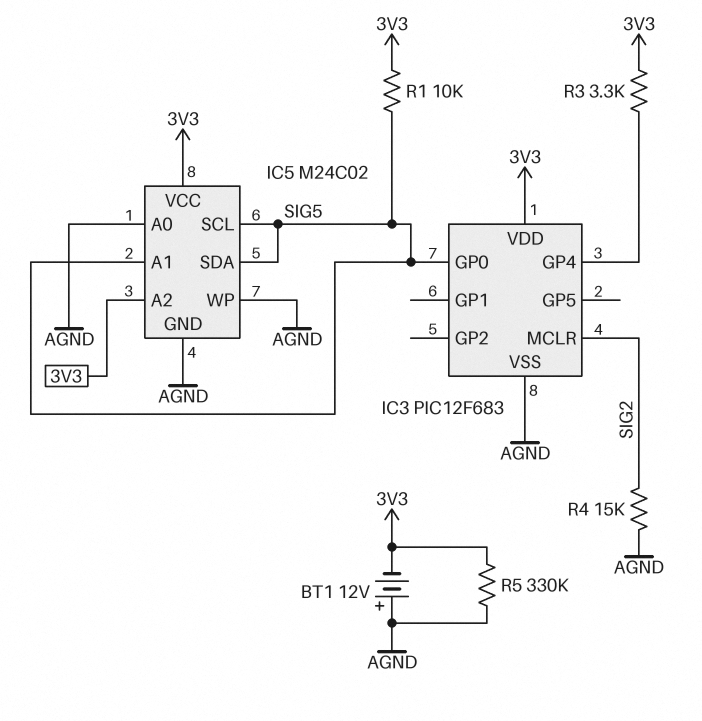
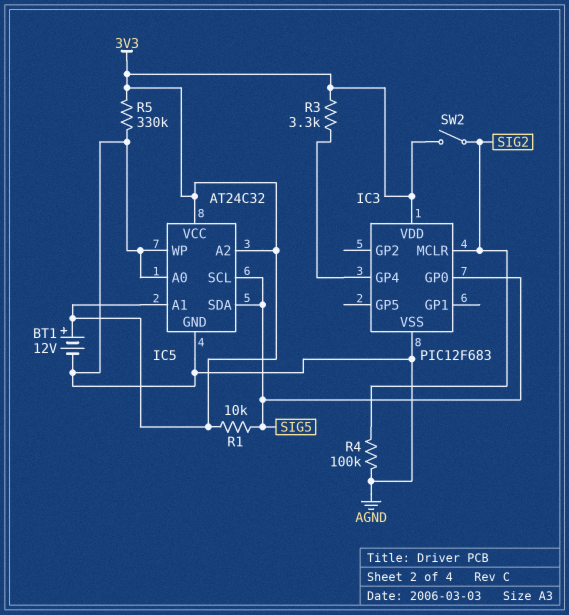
BT1: 12V (plus AGND, minus 3V3) -> 12V (plus 3V3, minus AGND)
IC5: M24C02 -> AT24C32
IC5 pin A1: SIG5 -> 3V3
R4: 15k (AGND, SIG2) -> 100k (AGND, SIG2)
SW2: none -> switch (3V3, SIG2)

